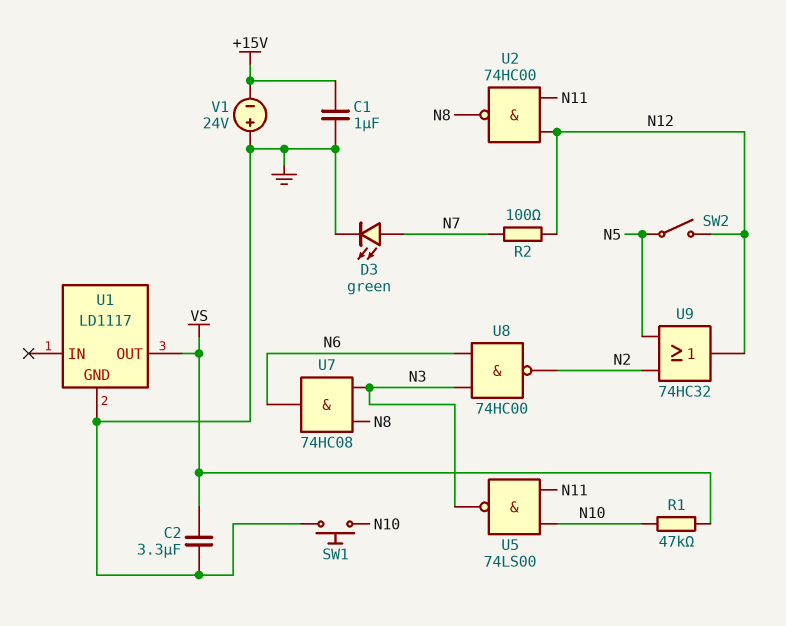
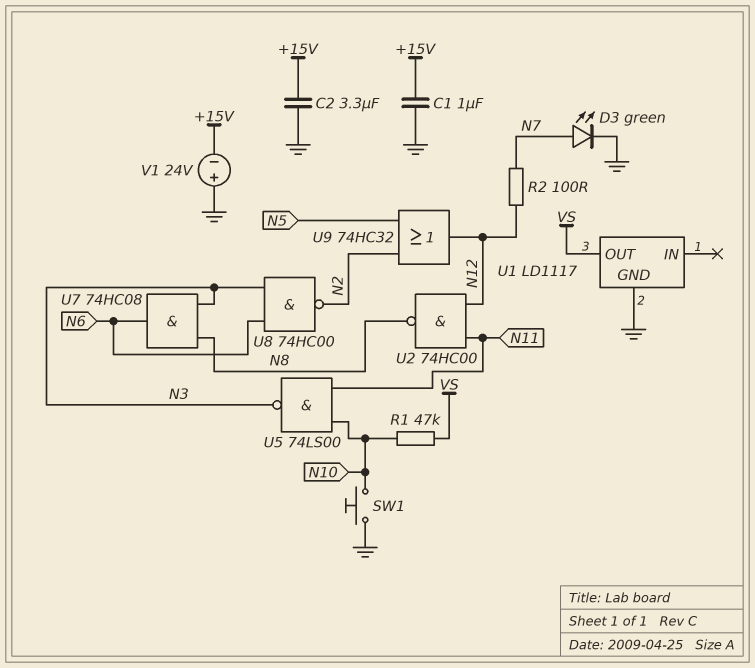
C2: 3.3uF (GND, VS) -> 3.3uF (+15V, GND)
SW2: switch (N5, N12) -> none

